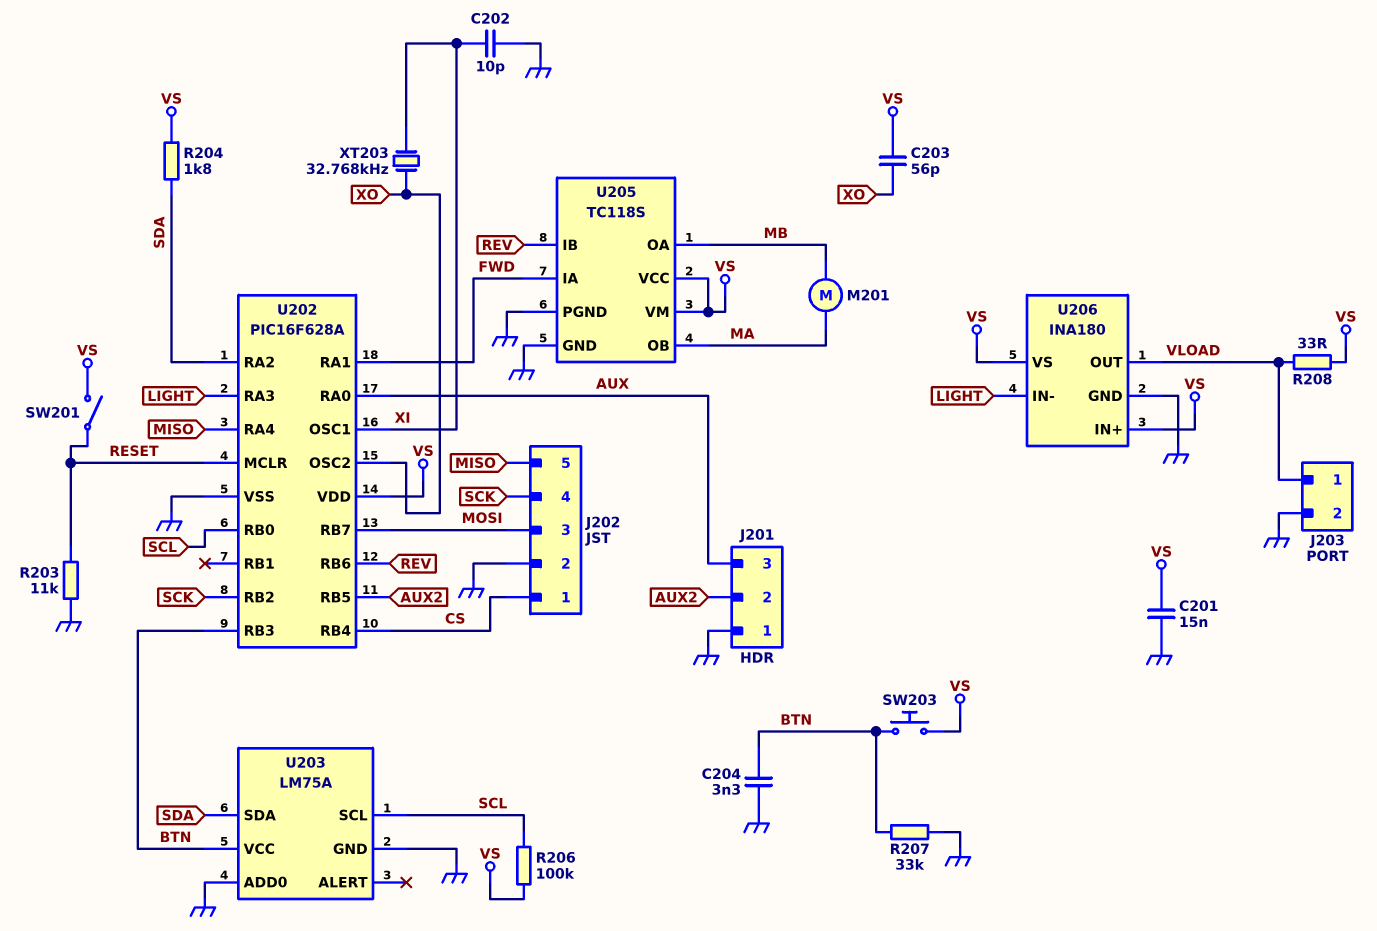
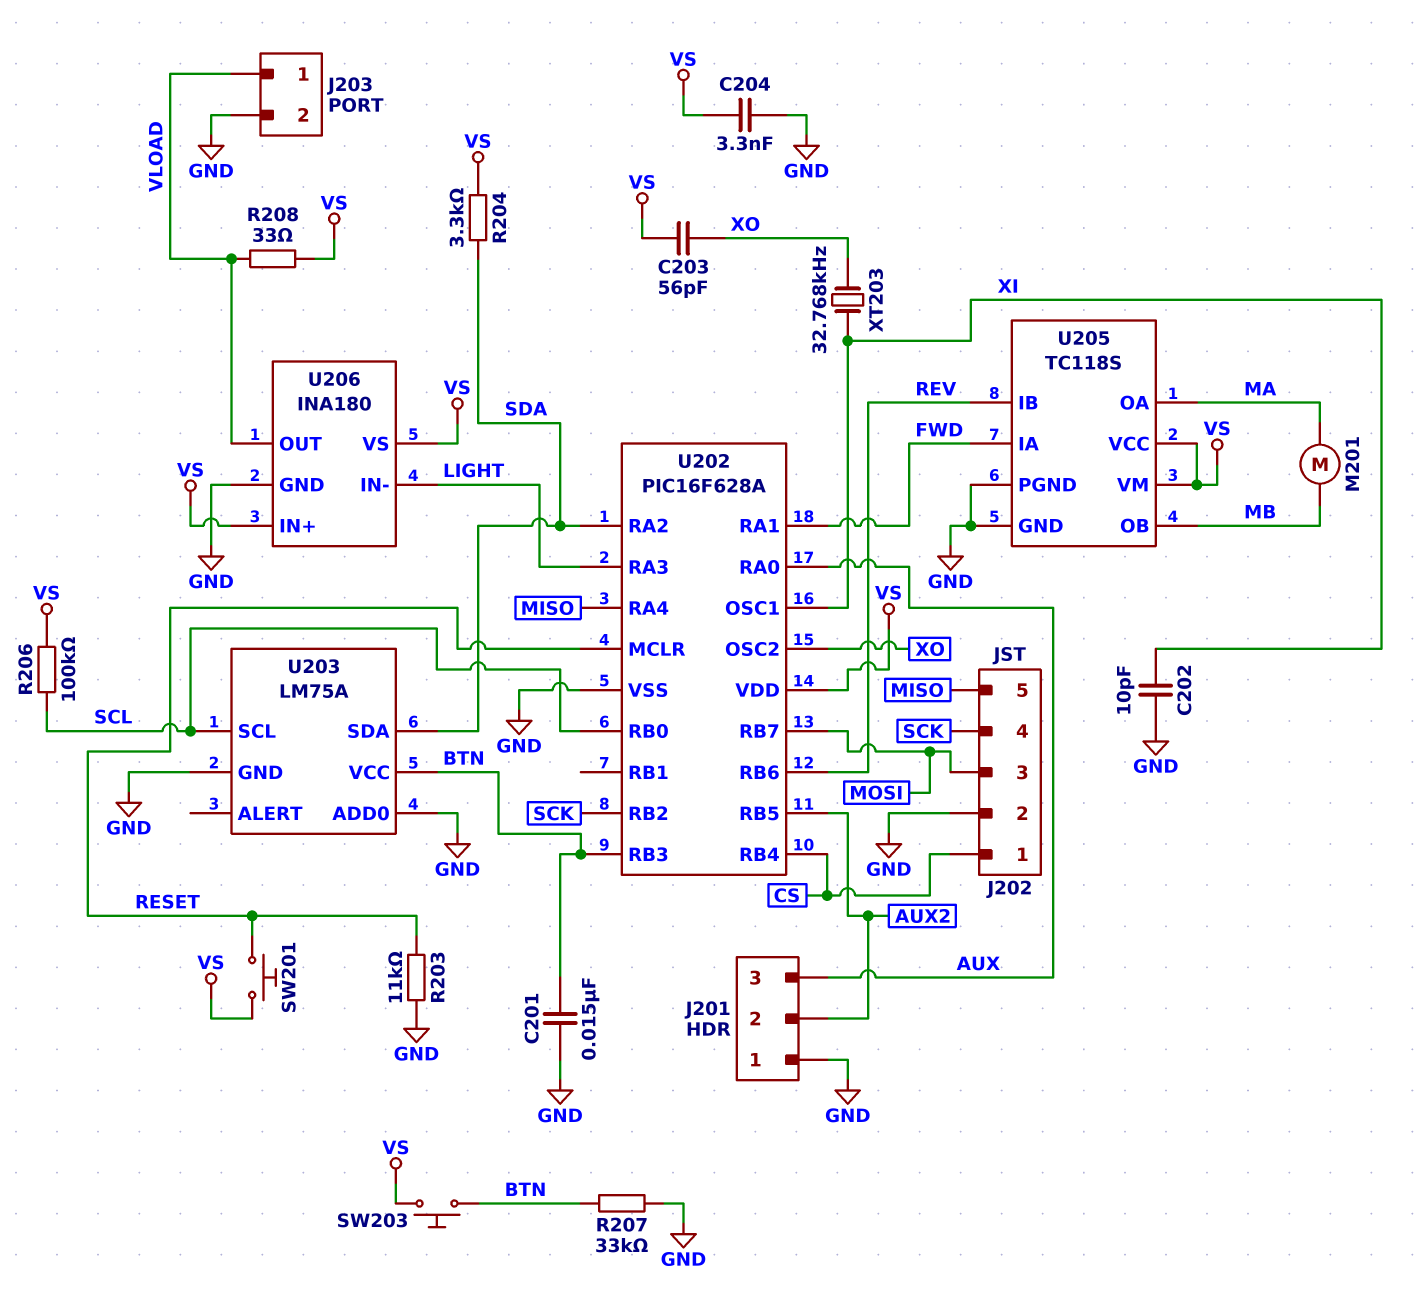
C201: 15nF (GND, VS) -> 15nF (BTN, GND)
C204: 3.3nF (BTN, GND) -> 3.3nF (GND, VS)
R204: 1.8k (SDA, VS) -> 3.3k (SDA, VS)
SW201: switch (RESET, VS) -> button (RESET, VS)
U205 pin OA: MB -> MA
U205 pin OB: MA -> MB

